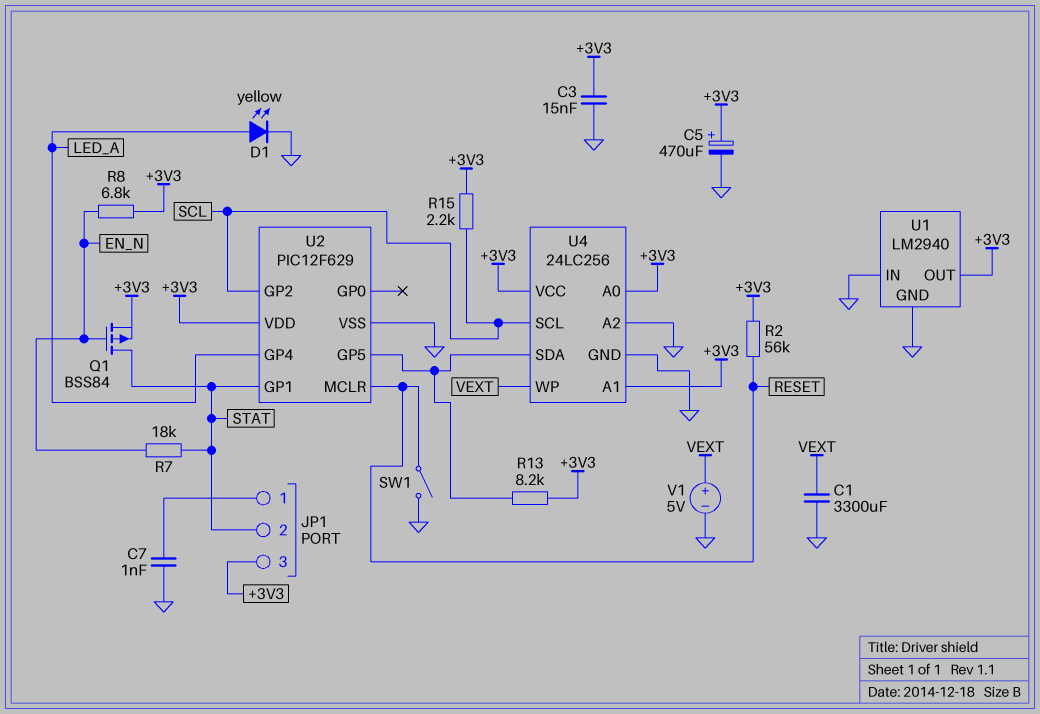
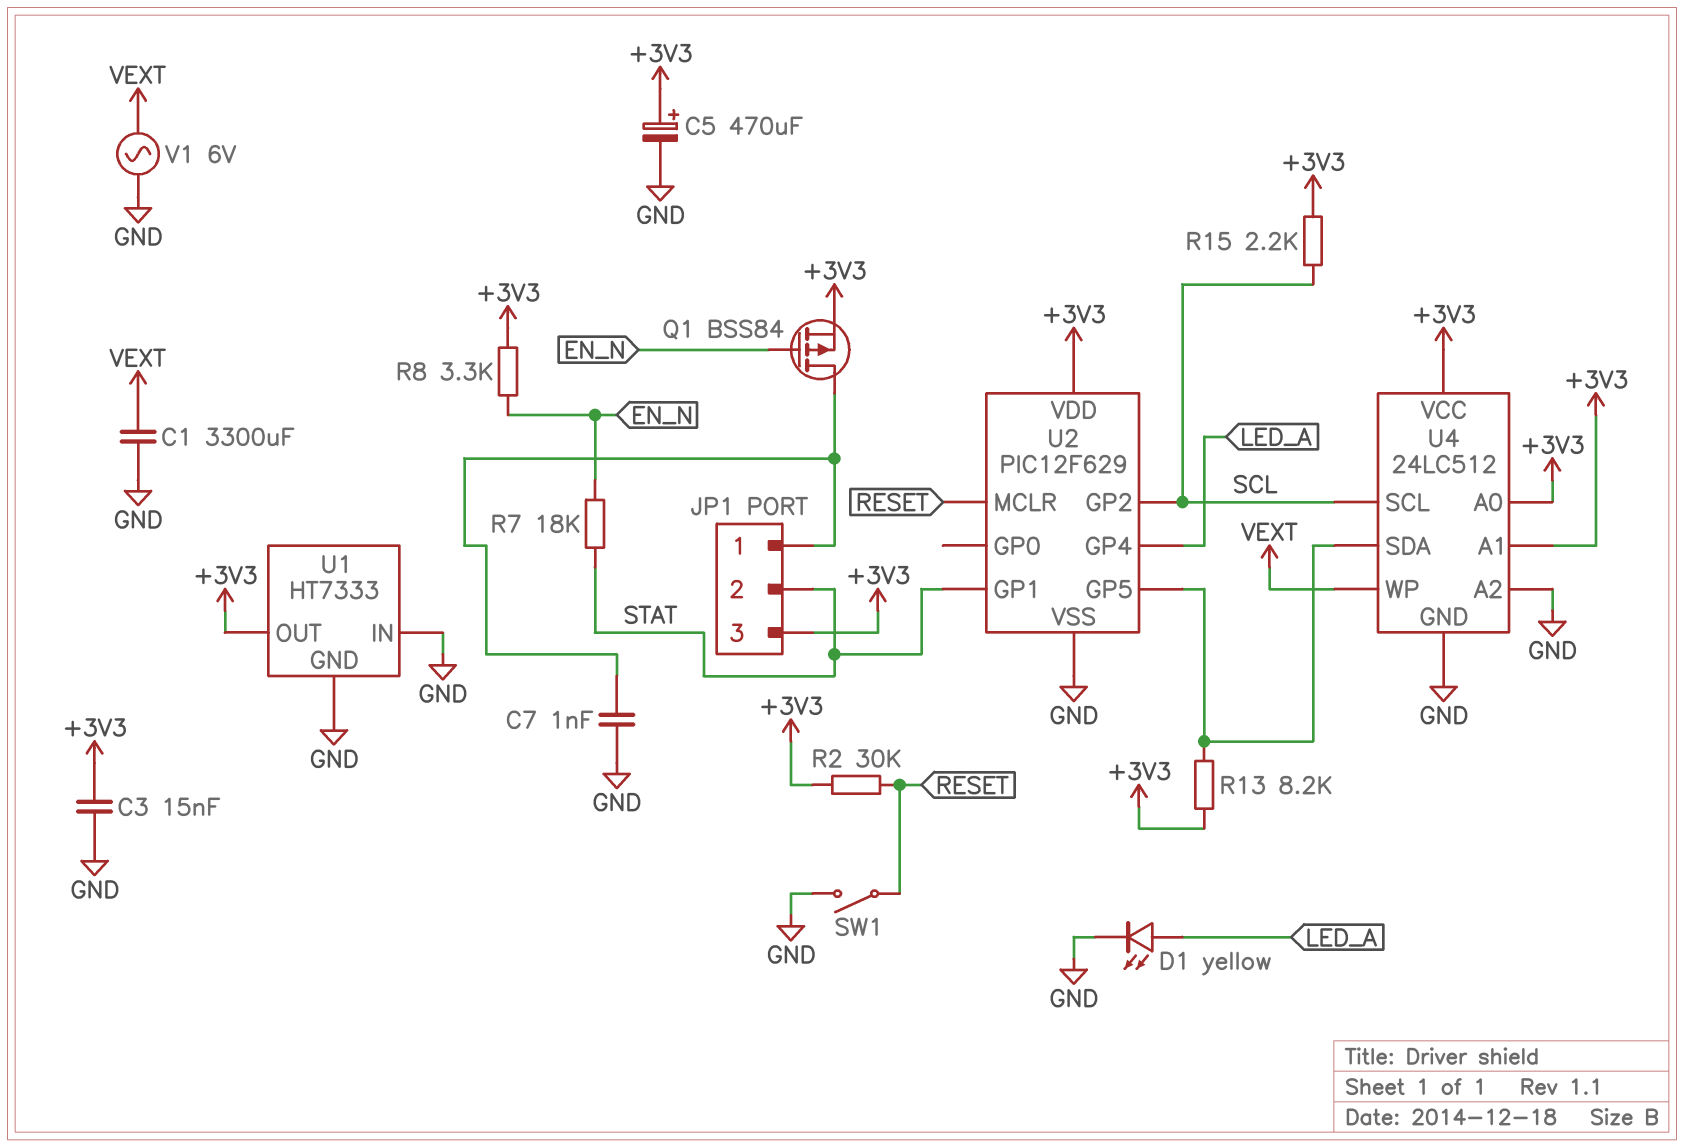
Q1: PMOS BSS84 (G EN_N, D STAT, S +3V3) -> PMOS BSS84 (G EN_N, D JP1/1, S +3V3)
R2: 56k (+3V3, RESET) -> 30k (+3V3, RESET)
R8: 6.8k (+3V3, EN_N) -> 3.3k (+3V3, EN_N)
U1: LM2940 -> HT7333
U4: 24LC256 -> 24LC512
V1: 5V (plus VEXT, minus GND) -> AC 6V (GND, VEXT)

